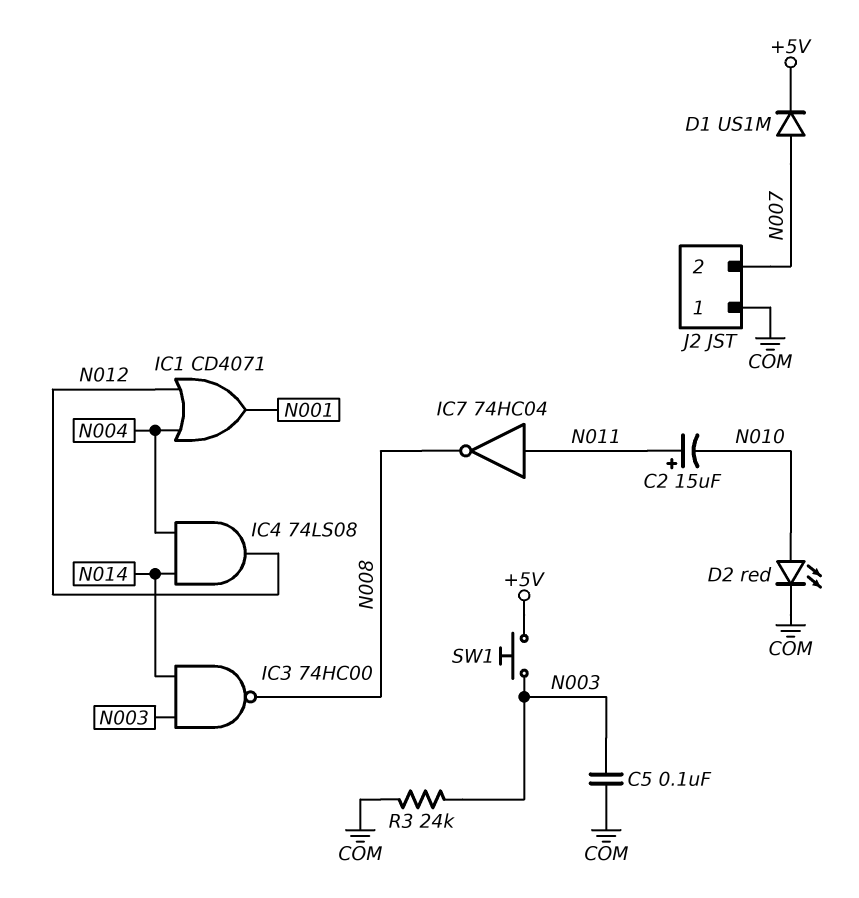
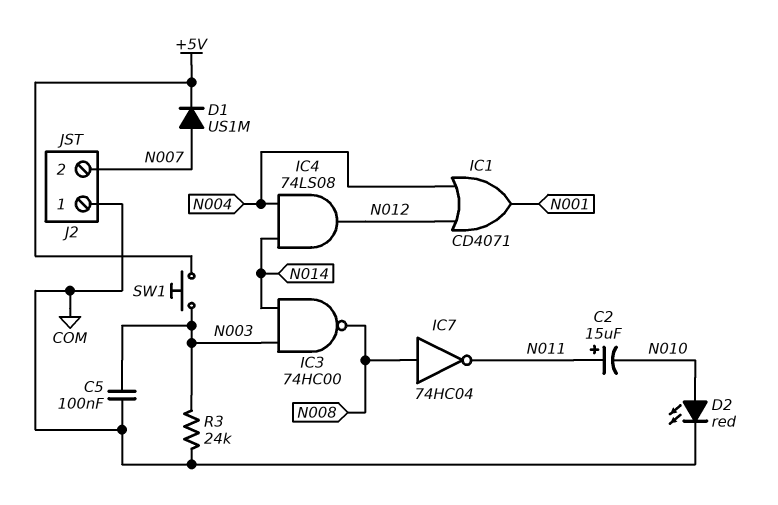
IC7: NOT 74HC04 (in N011, out N008) -> NOT 74HC04 (in N008, out N011)

